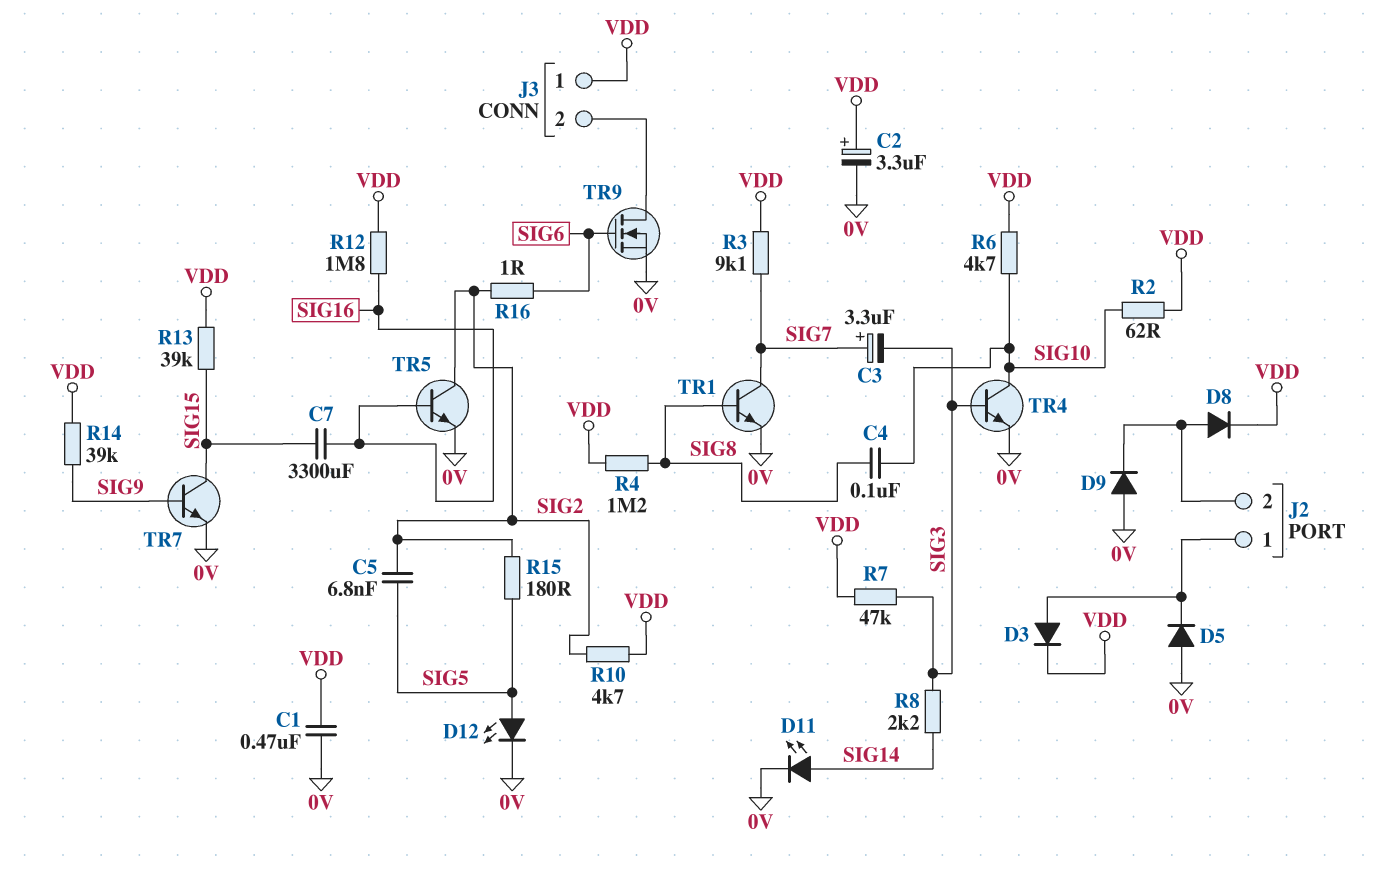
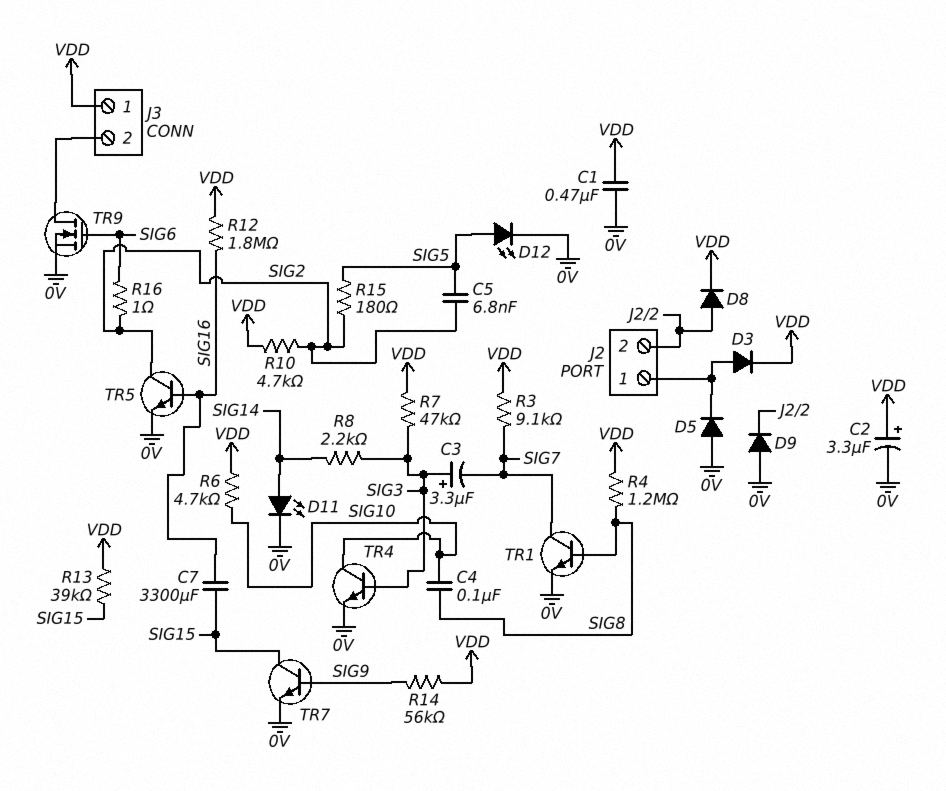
C3: 3.3uF (plus SIG7, minus SIG3) -> 3.3uF (plus SIG3, minus SIG7)
R2: 62 (SIG10, VDD) -> none
R14: 39k (SIG9, VDD) -> 56k (SIG9, VDD)

